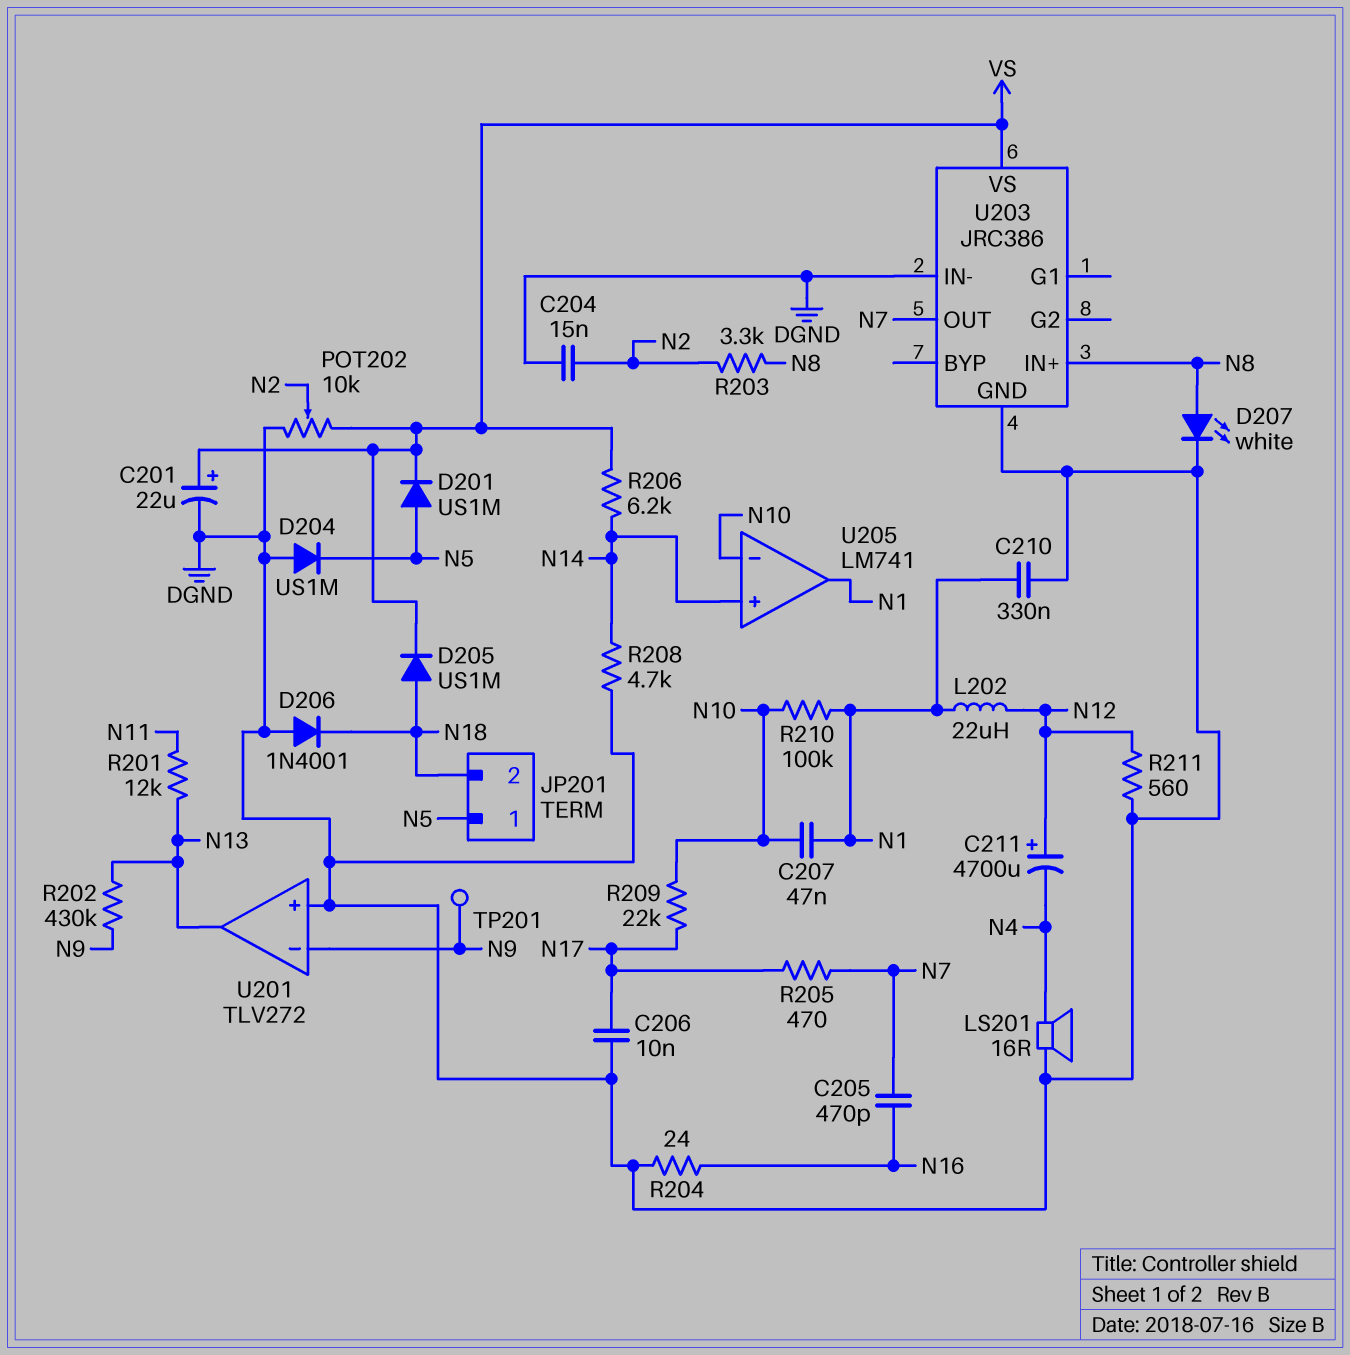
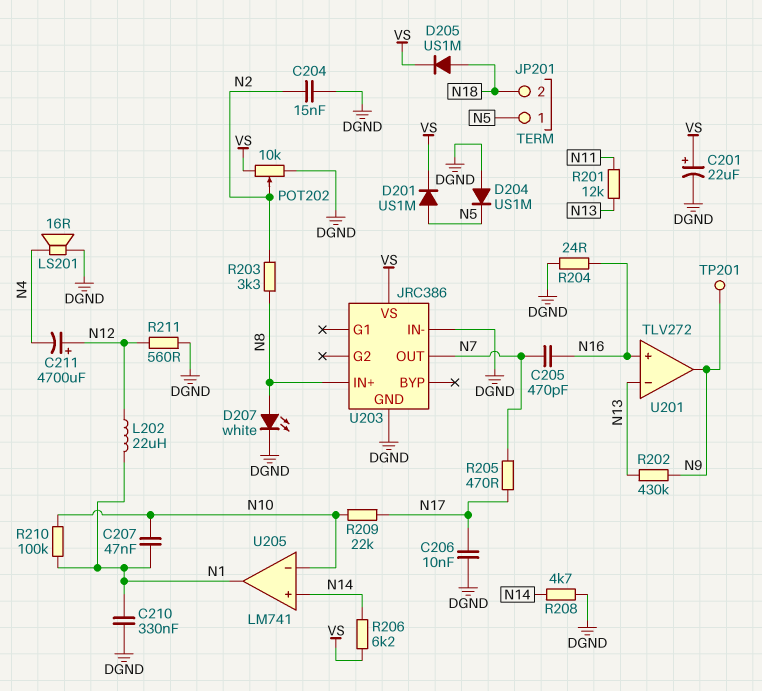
D206: diode 1N4001 (A DGND, K N18) -> none
U201 pin in+: DGND -> N16
U201 pin in-: N9 -> N13
U201 pin out: N13 -> N9

